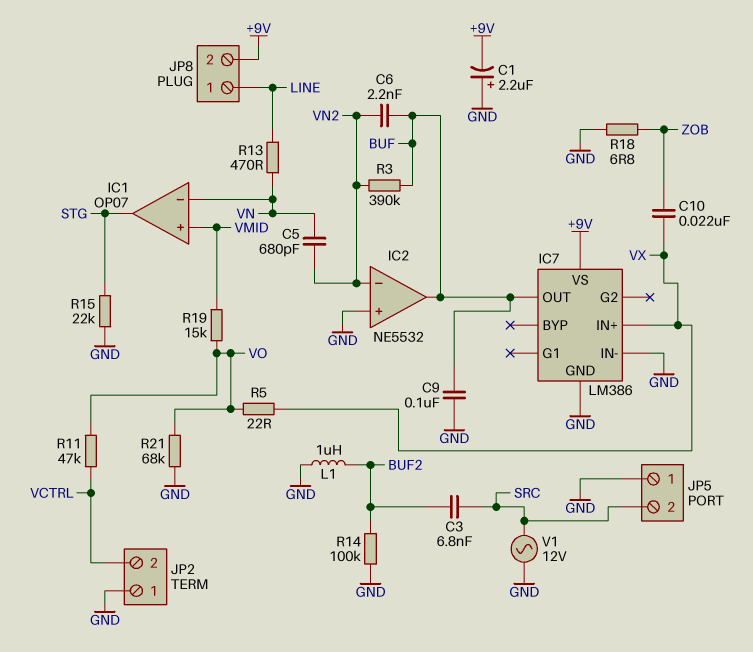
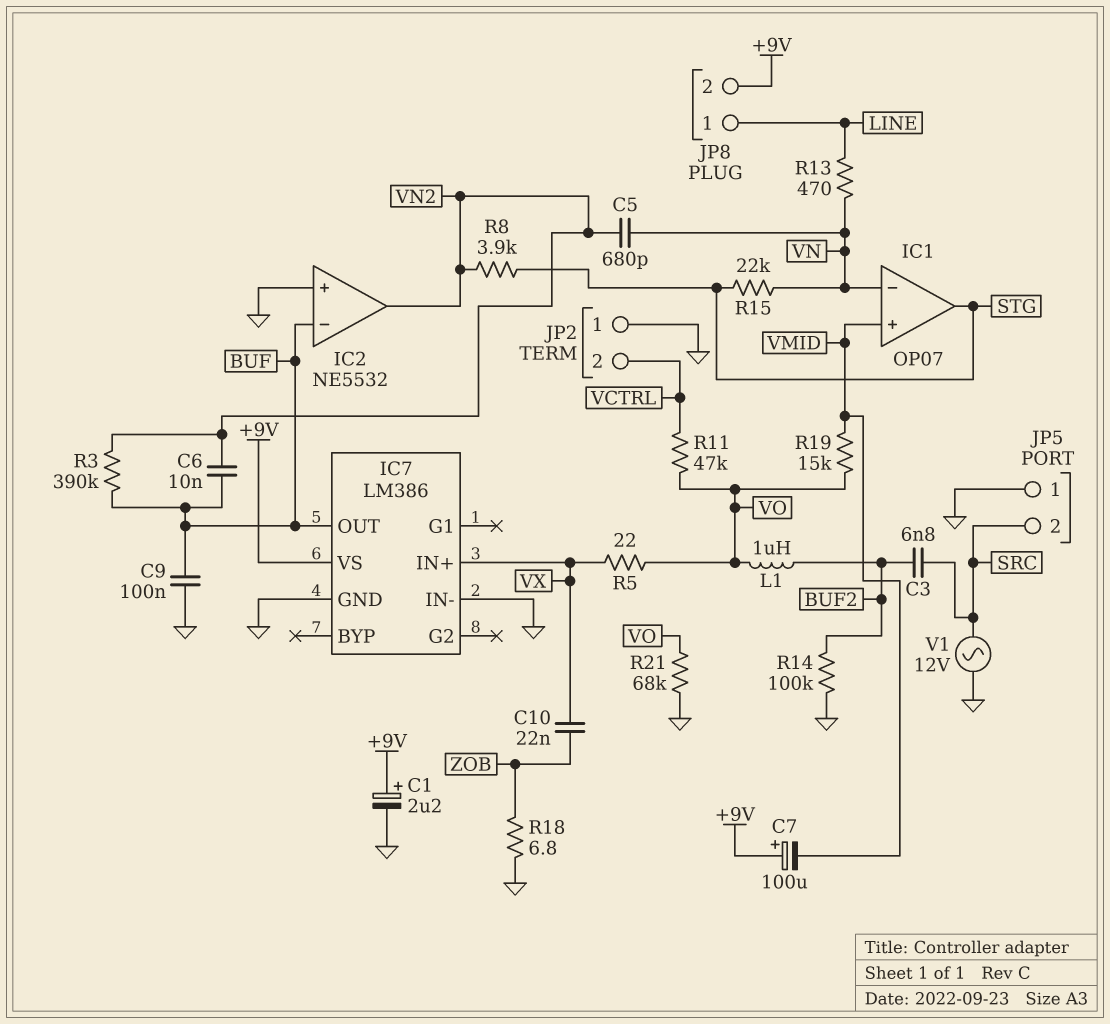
C1: 2.2uF (plus GND, minus +9V) -> 2.2uF (plus +9V, minus GND)
C6: 2.2nF (BUF, VN2) -> 10nF (BUF, VN2)
C7: none -> 100uF (plus +9V, minus VMID)
IC2 pin in-: VN2 -> BUF
IC2 pin out: BUF -> VN2
L1: 1uH (BUF2, GND) -> 1uH (BUF2, VO)
R8: none -> 3.9k (STG, VN2)
R15: 22k (GND, STG) -> 22k (STG, VN)

